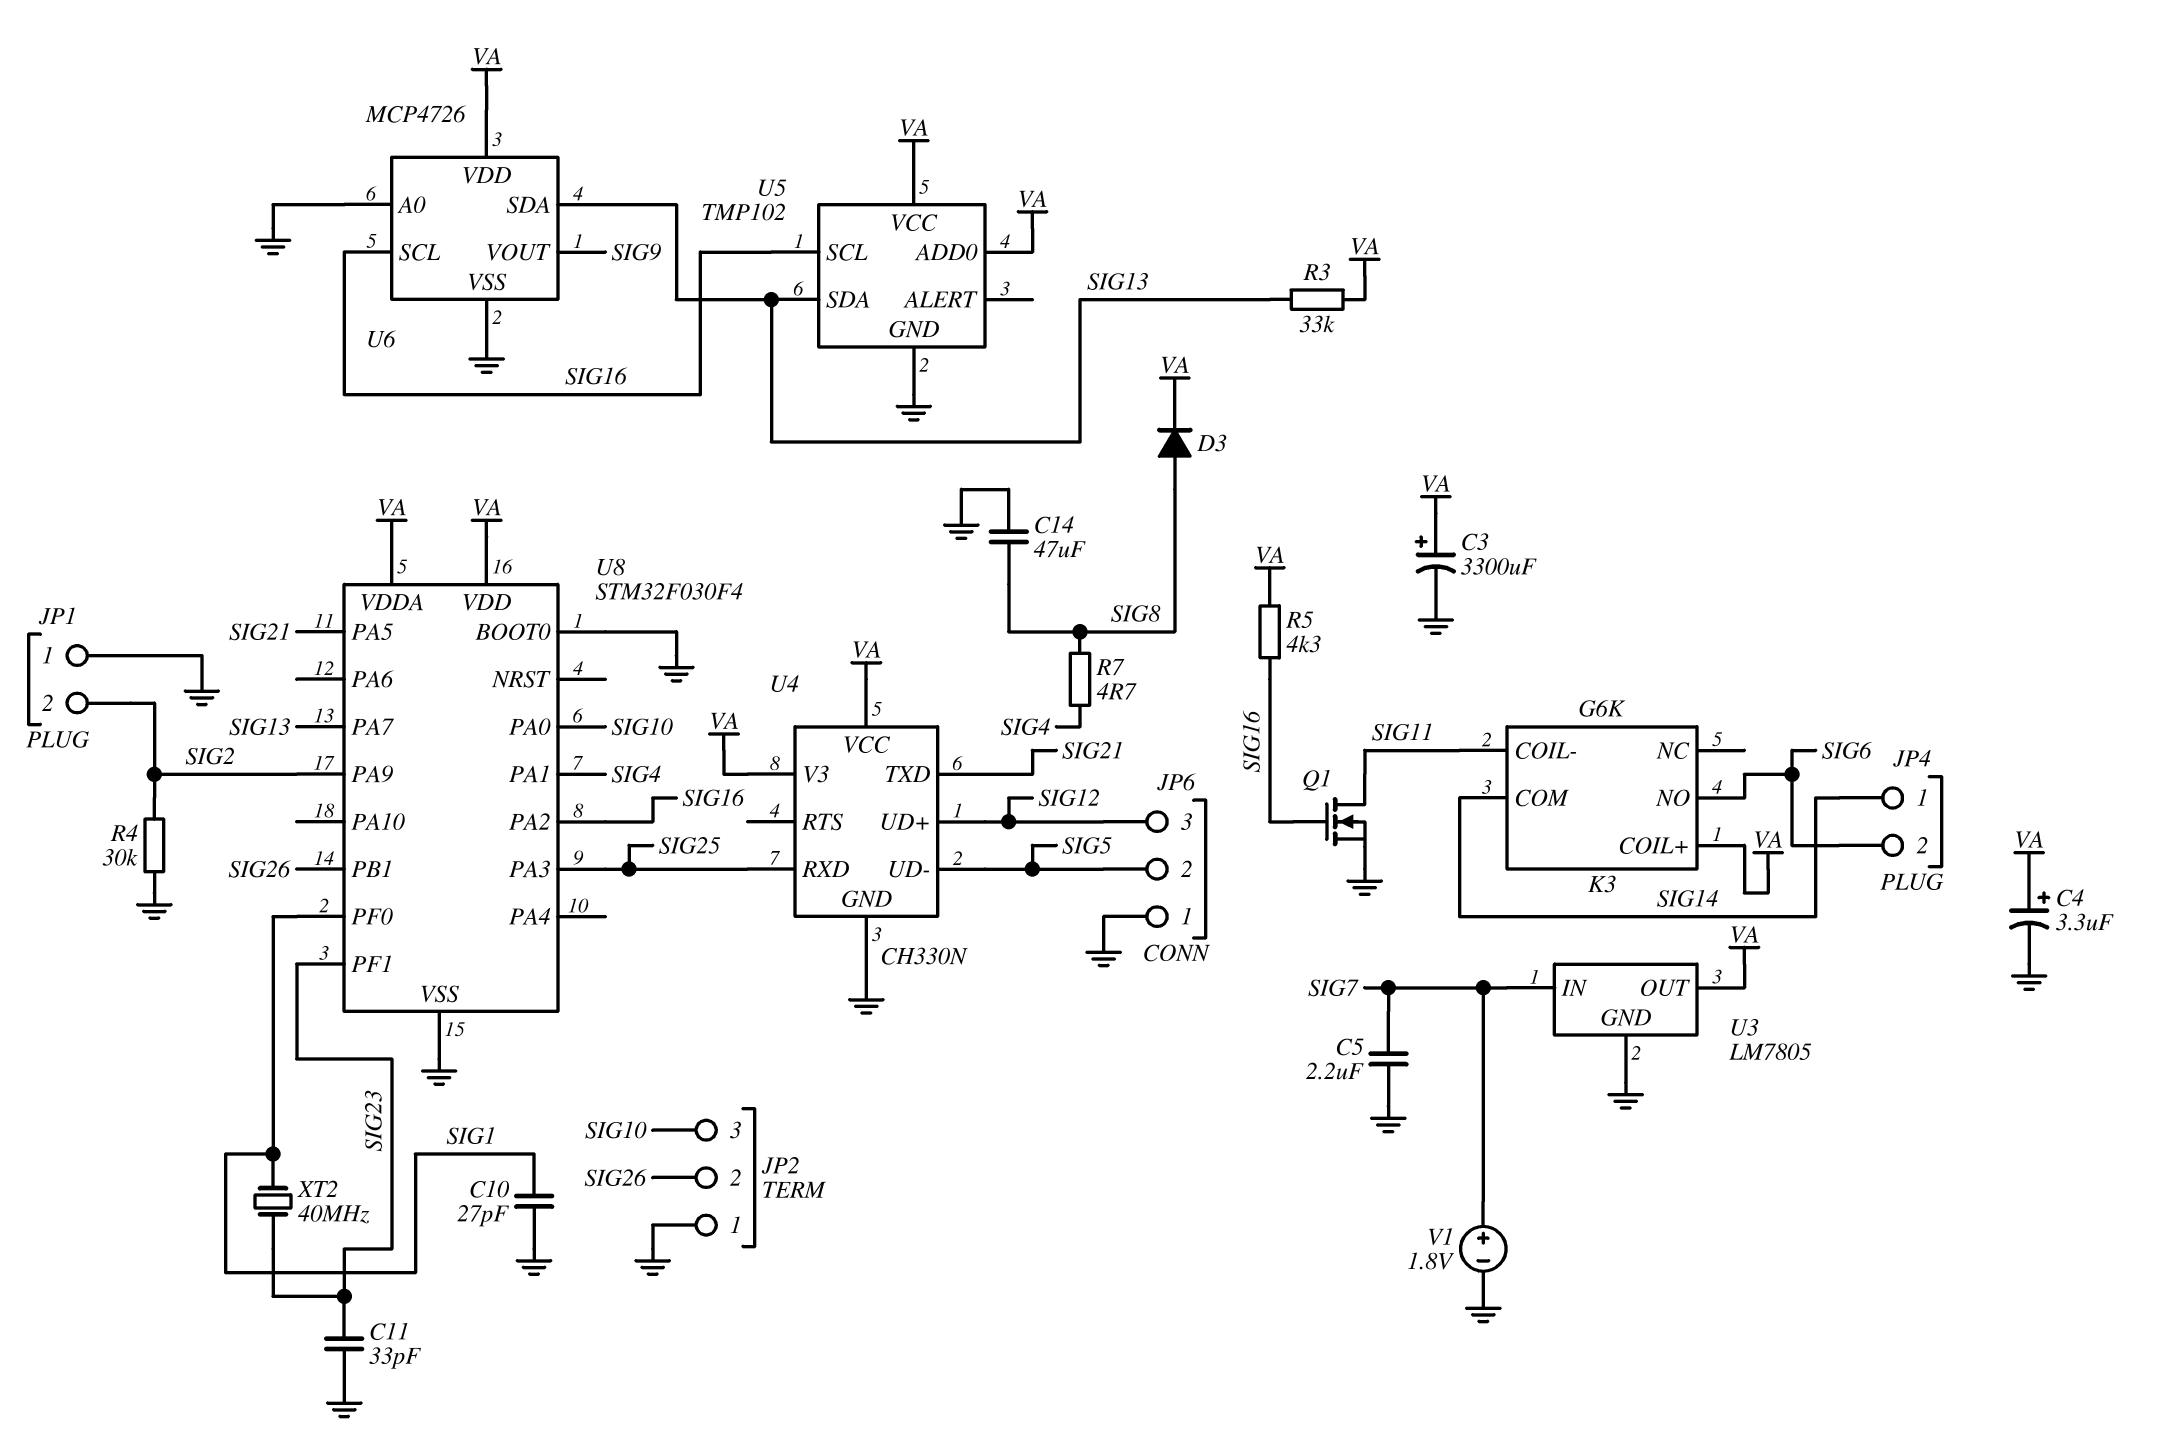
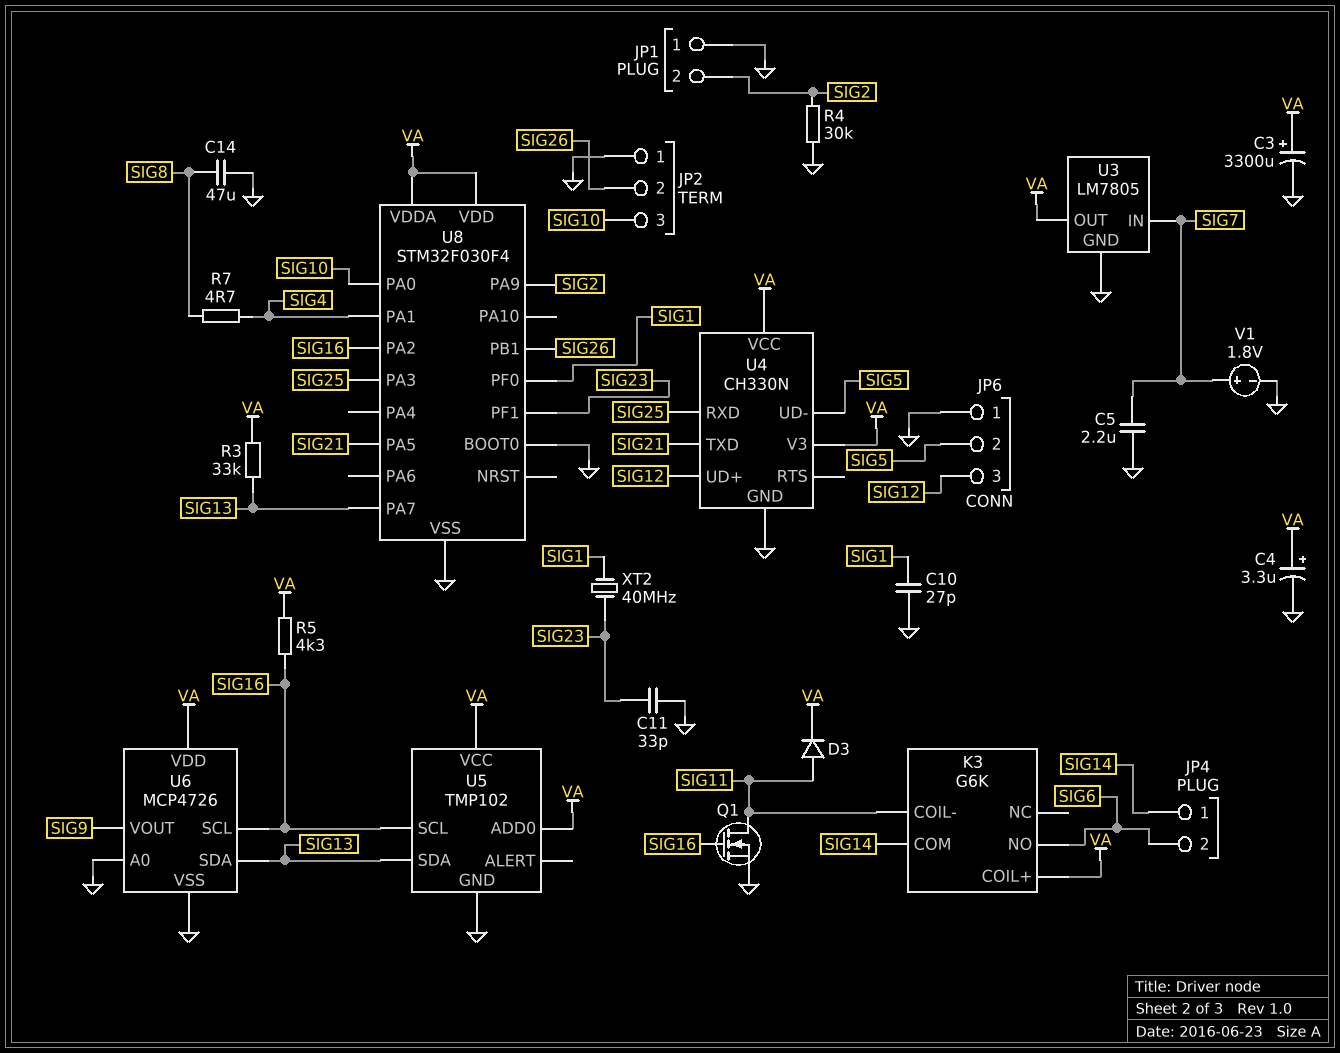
D3: diode (A SIG8, K VA) -> diode (A SIG11, K VA)

